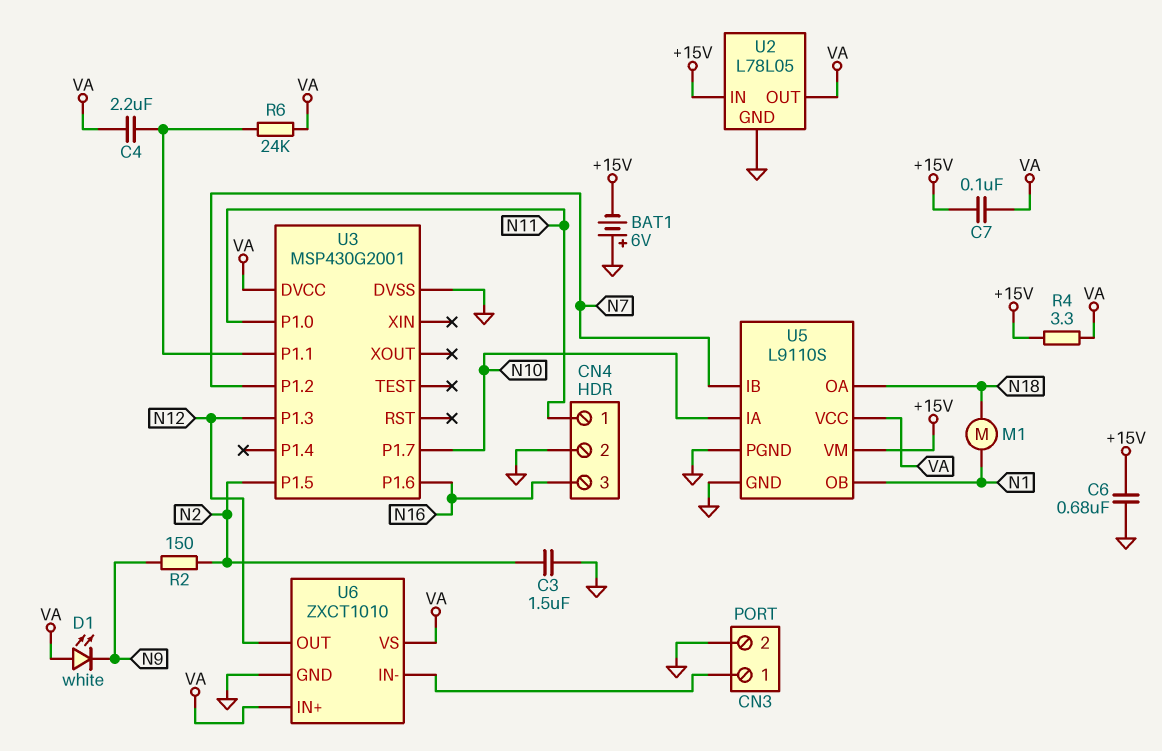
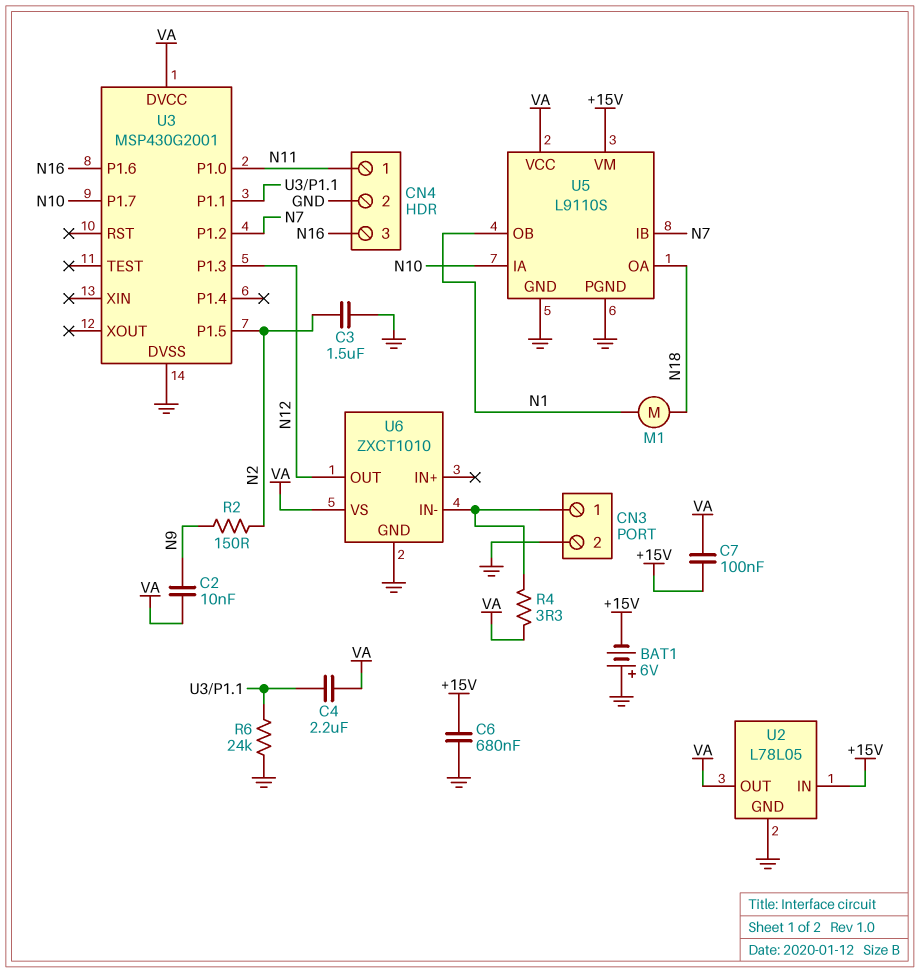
C2: none -> 10nF (N9, VA)
D1: LED white (A VA, K N9) -> none
R4: 3.3 (+15V, VA) -> 3.3 (CN3/1, VA)
R6: 24k (U3/P1.1, VA) -> 24k (GND, U3/P1.1)
U6 pin IN+: VA -> none

